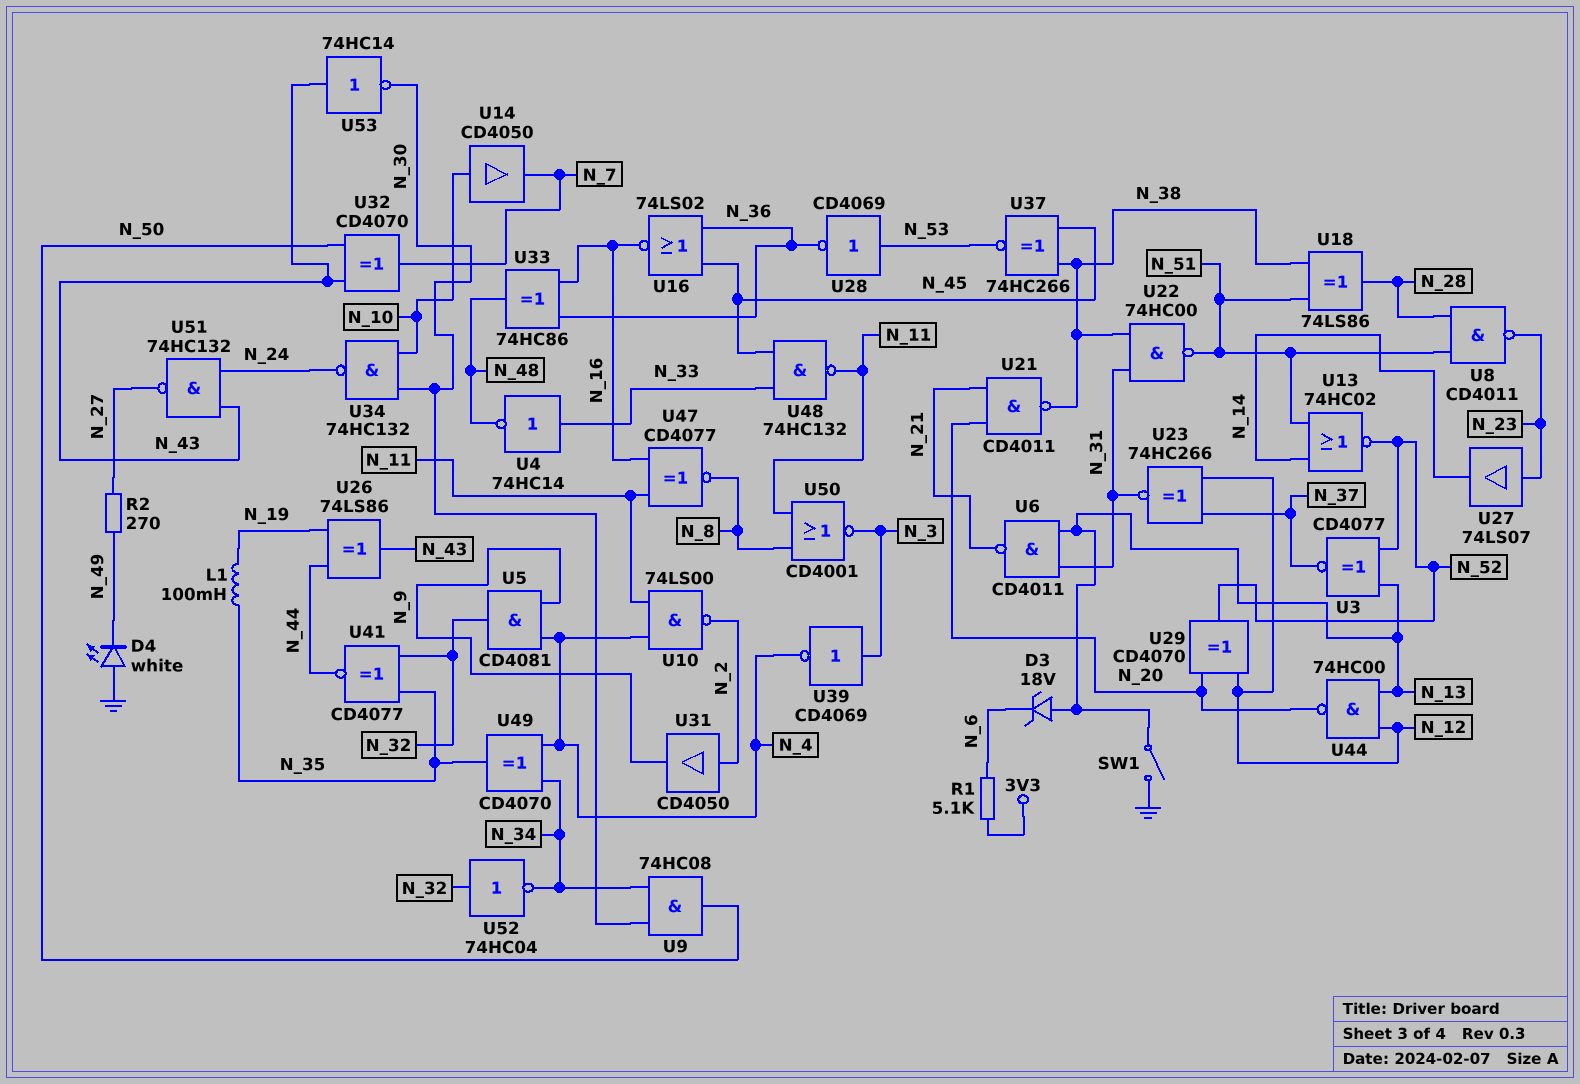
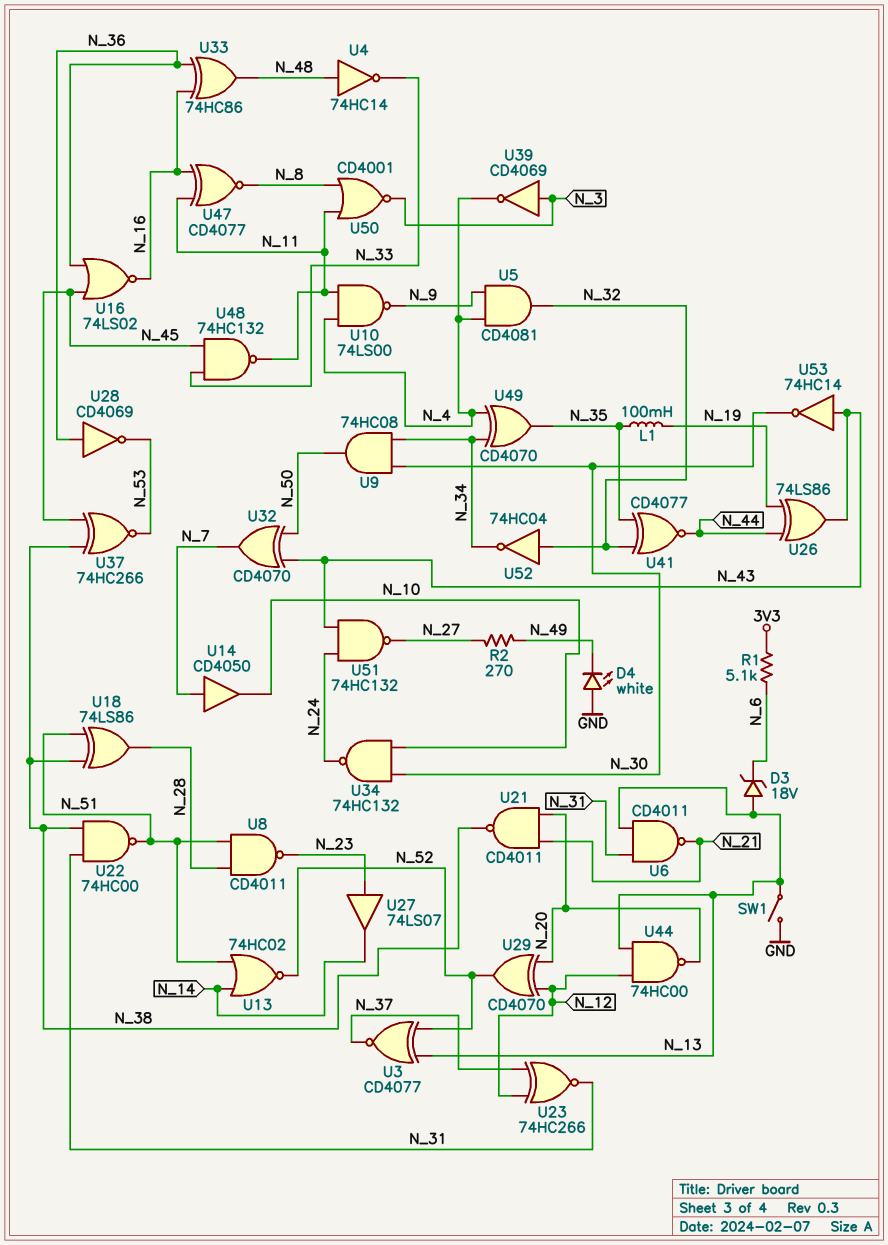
U4: NOT 74HC14 (in N_33, out N_48) -> NOT 74HC14 (in N_48, out N_33)
U10: NAND 74LS00 (in N_4, in N_11, out N_2) -> NAND 74LS00 (in N_4, in N_11, out N_9)
U14: buffer CD4050 (in N_10, out N_7) -> buffer CD4050 (in N_7, out N_10)
U28: NOT CD4069 (in N_53, out N_36) -> NOT CD4069 (in N_36, out N_53)
U31: buffer CD4050 (in N_2, out N_9) -> none

